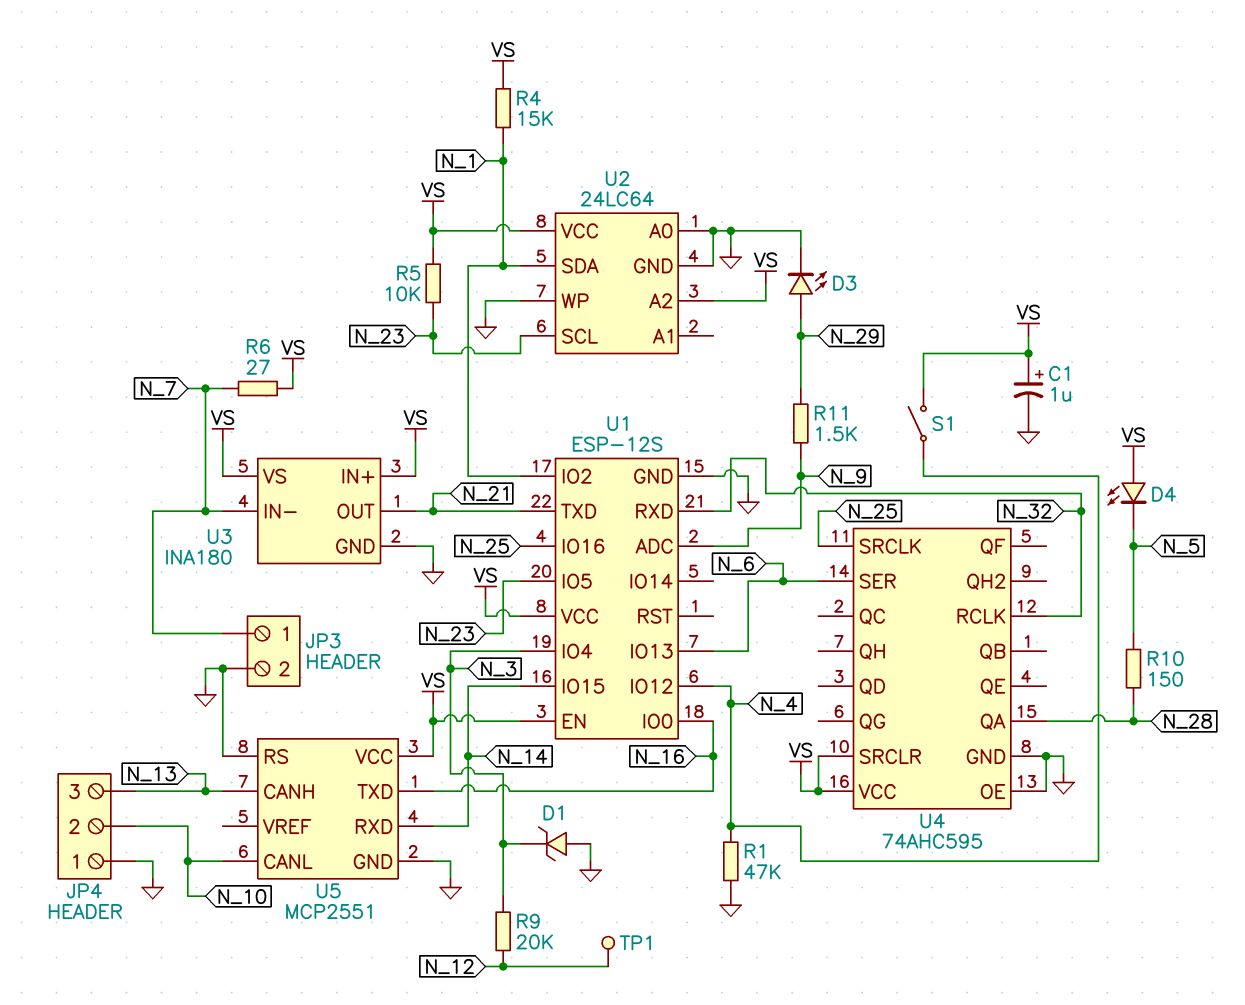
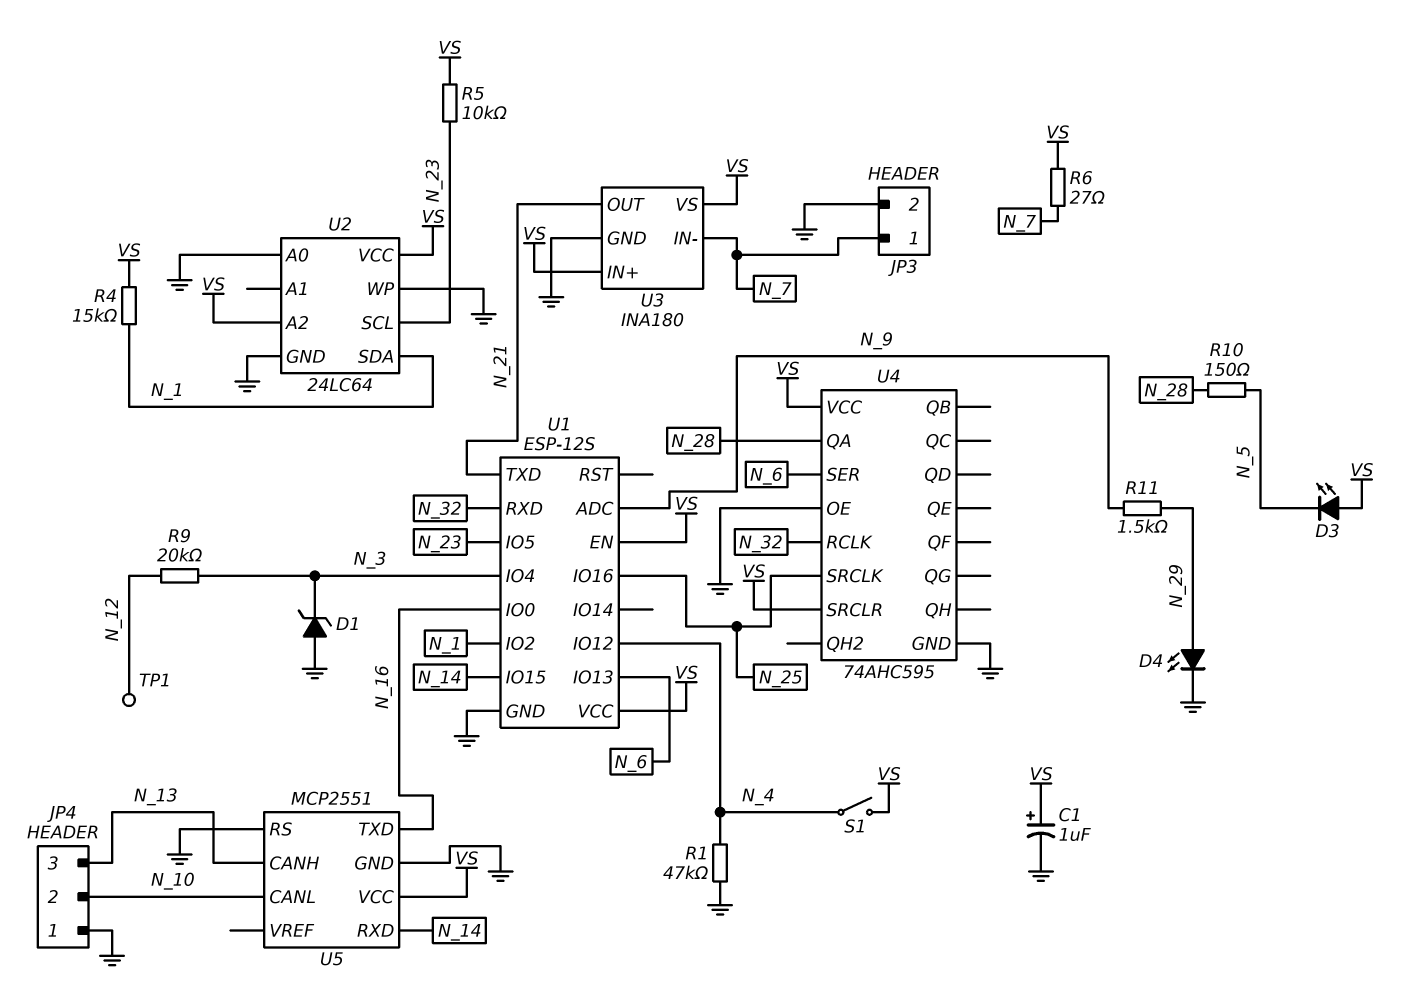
D3: LED (A N_29, K GND) -> LED (A VS, K N_5)
D4: LED (A VS, K N_5) -> LED (A N_29, K GND)

